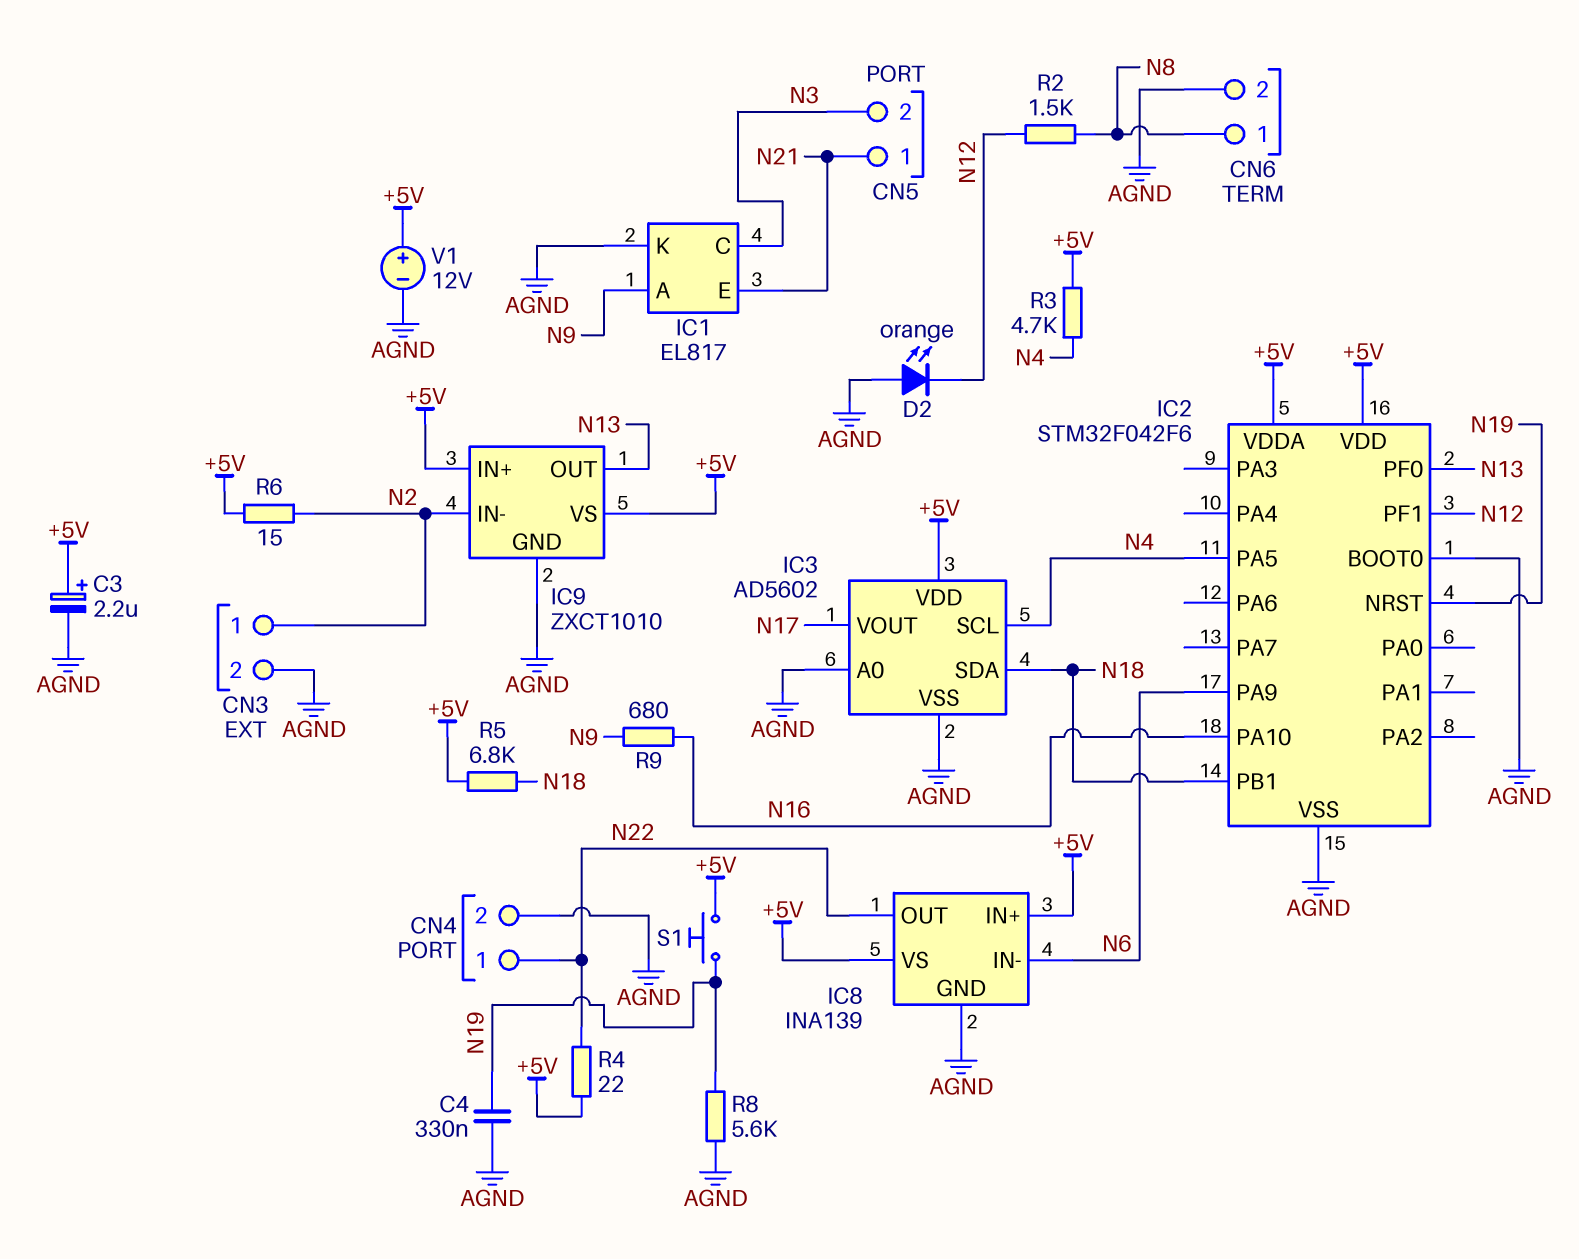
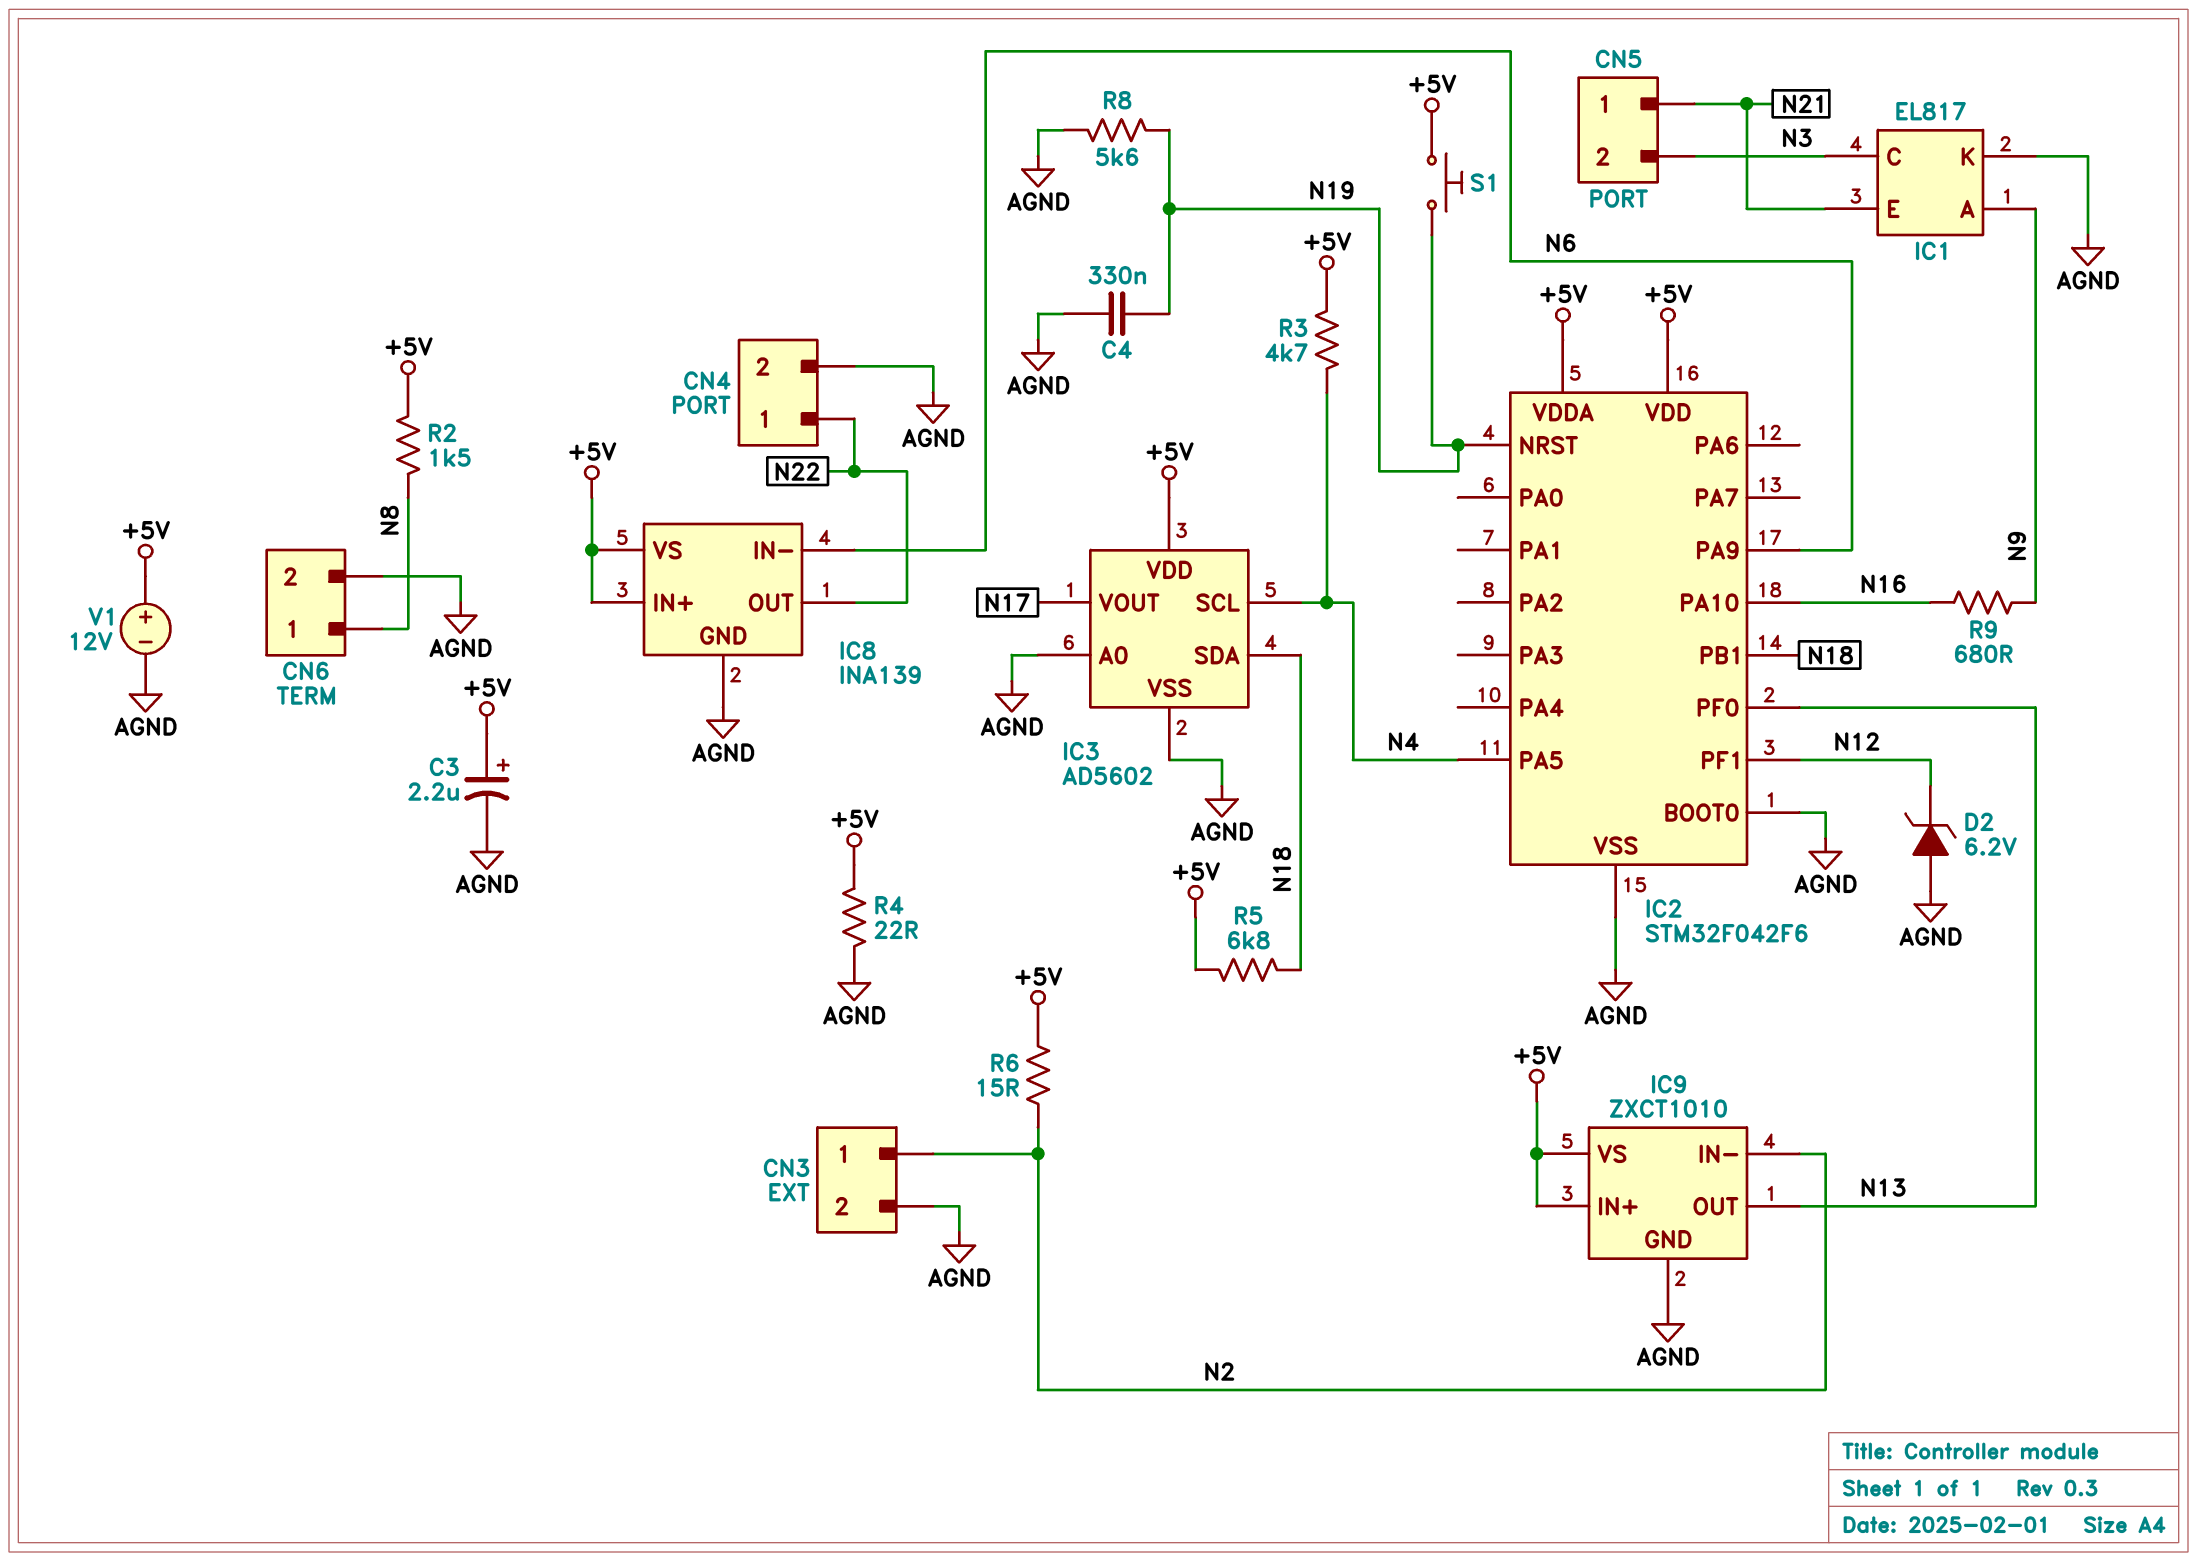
D2: LED orange (A AGND, K N12) -> zener 6.2V (A AGND, K N12)
R2: 1.5k (N8, N12) -> 1.5k (+5V, N8)
R4: 22 (+5V, N22) -> 22 (+5V, AGND)

